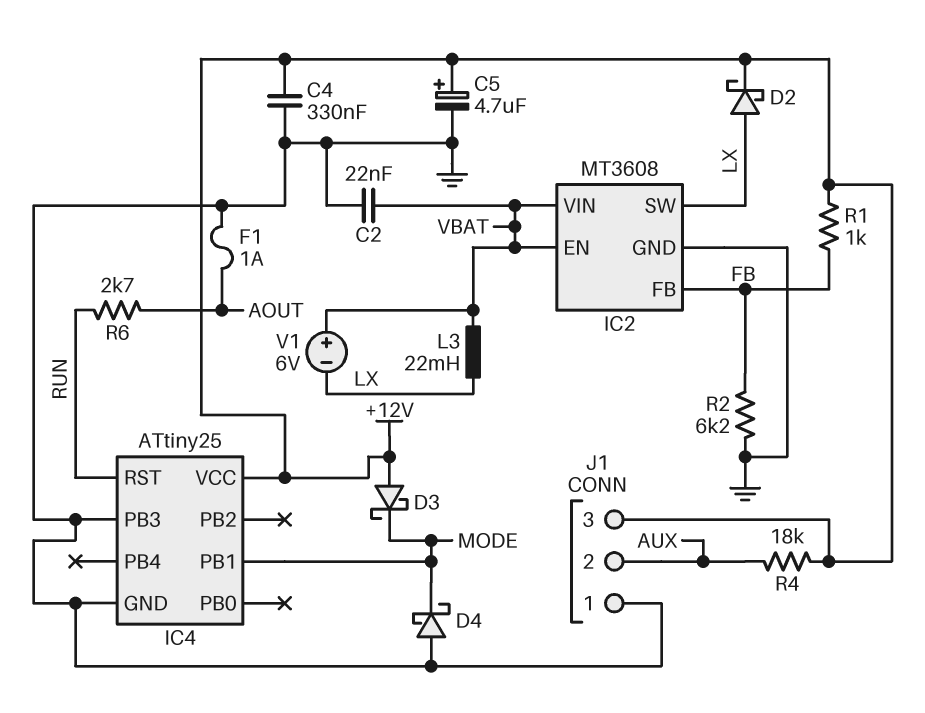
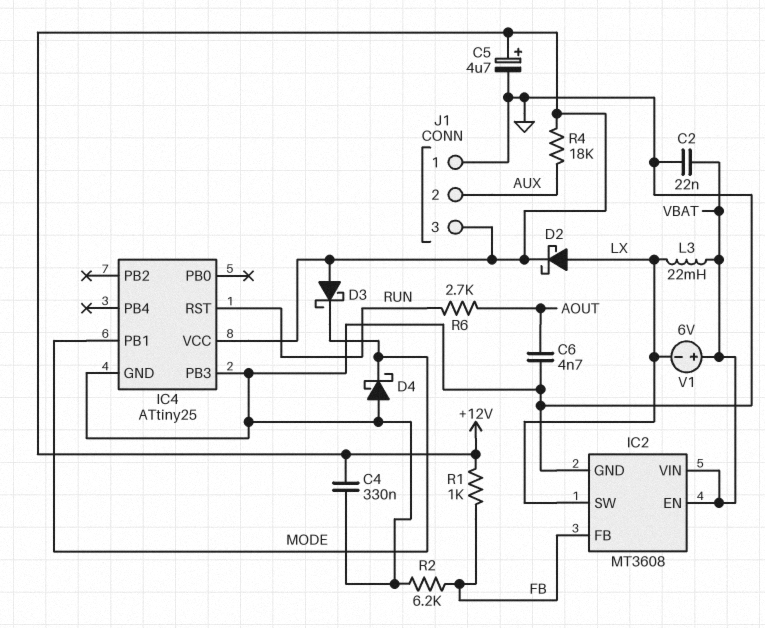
C6: none -> 4.7nF (AOUT, GND)
F1: 1A (AOUT, GND) -> none

